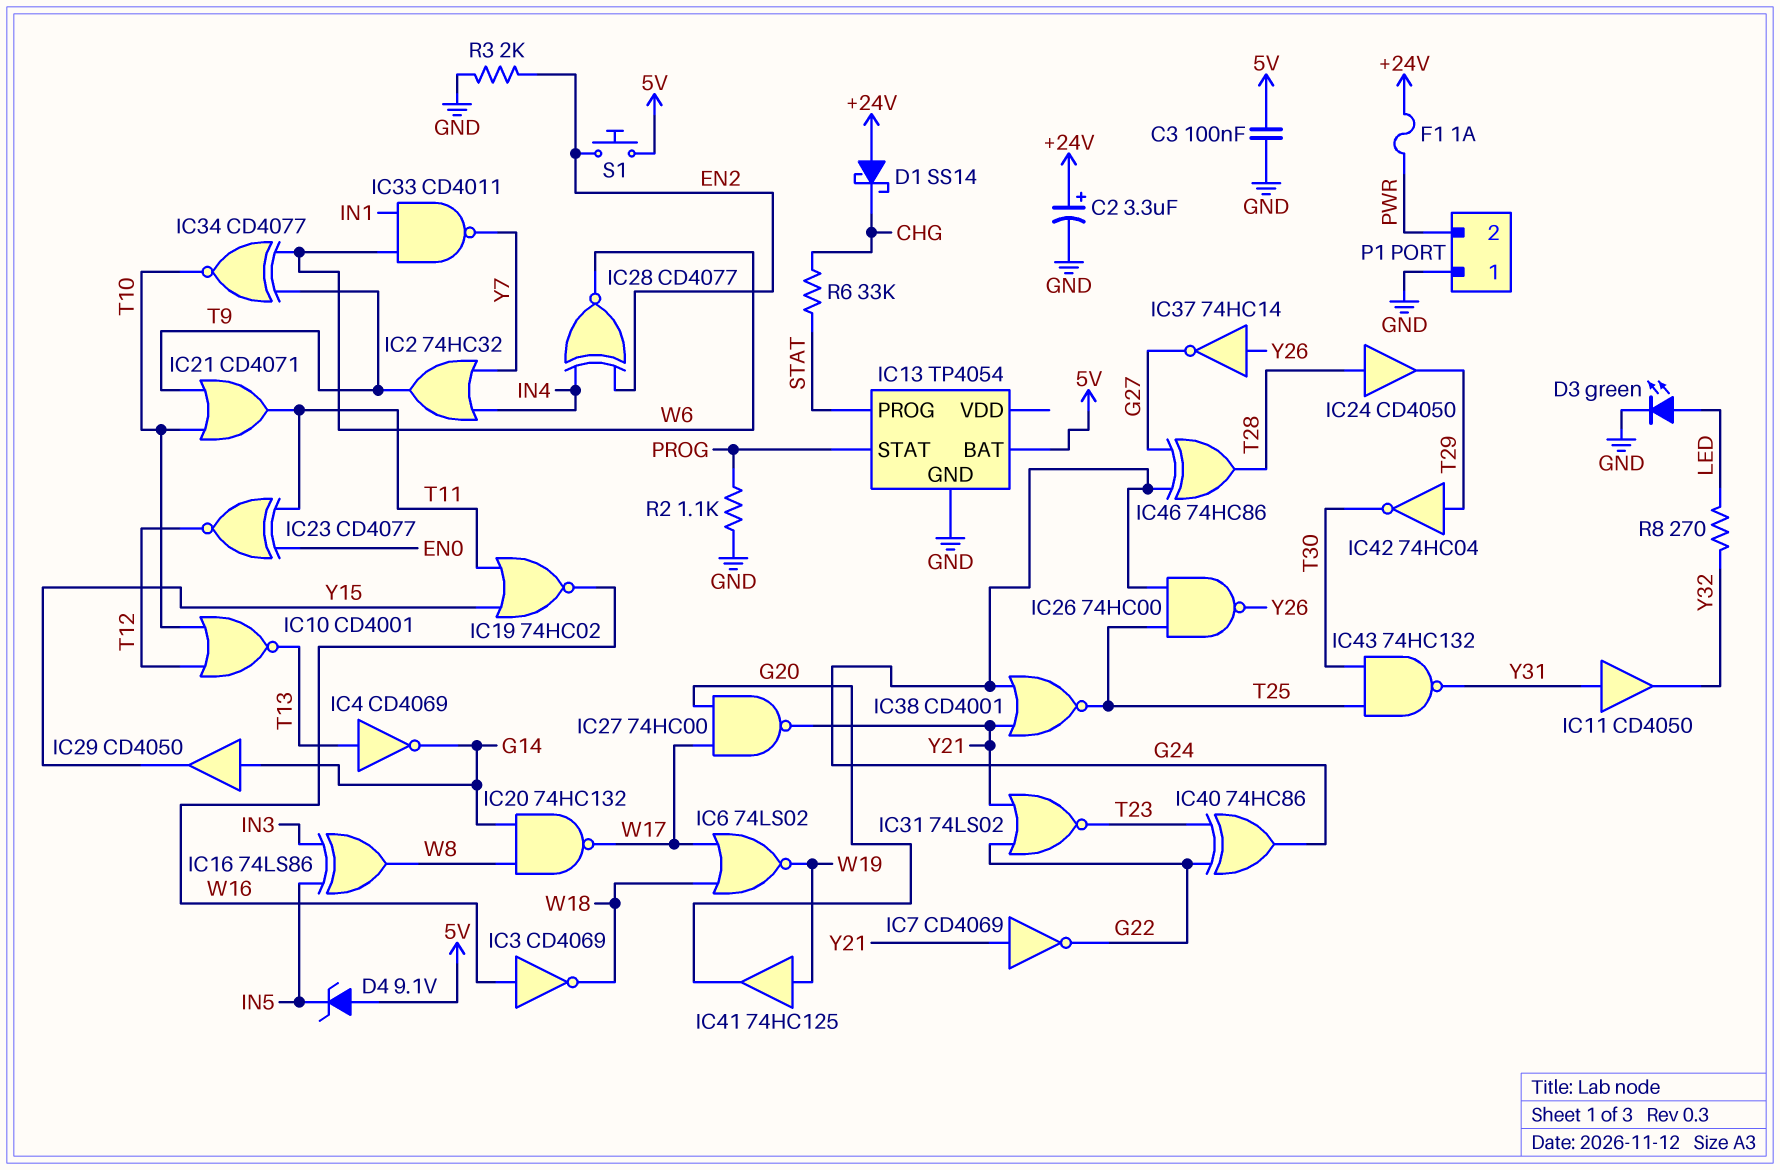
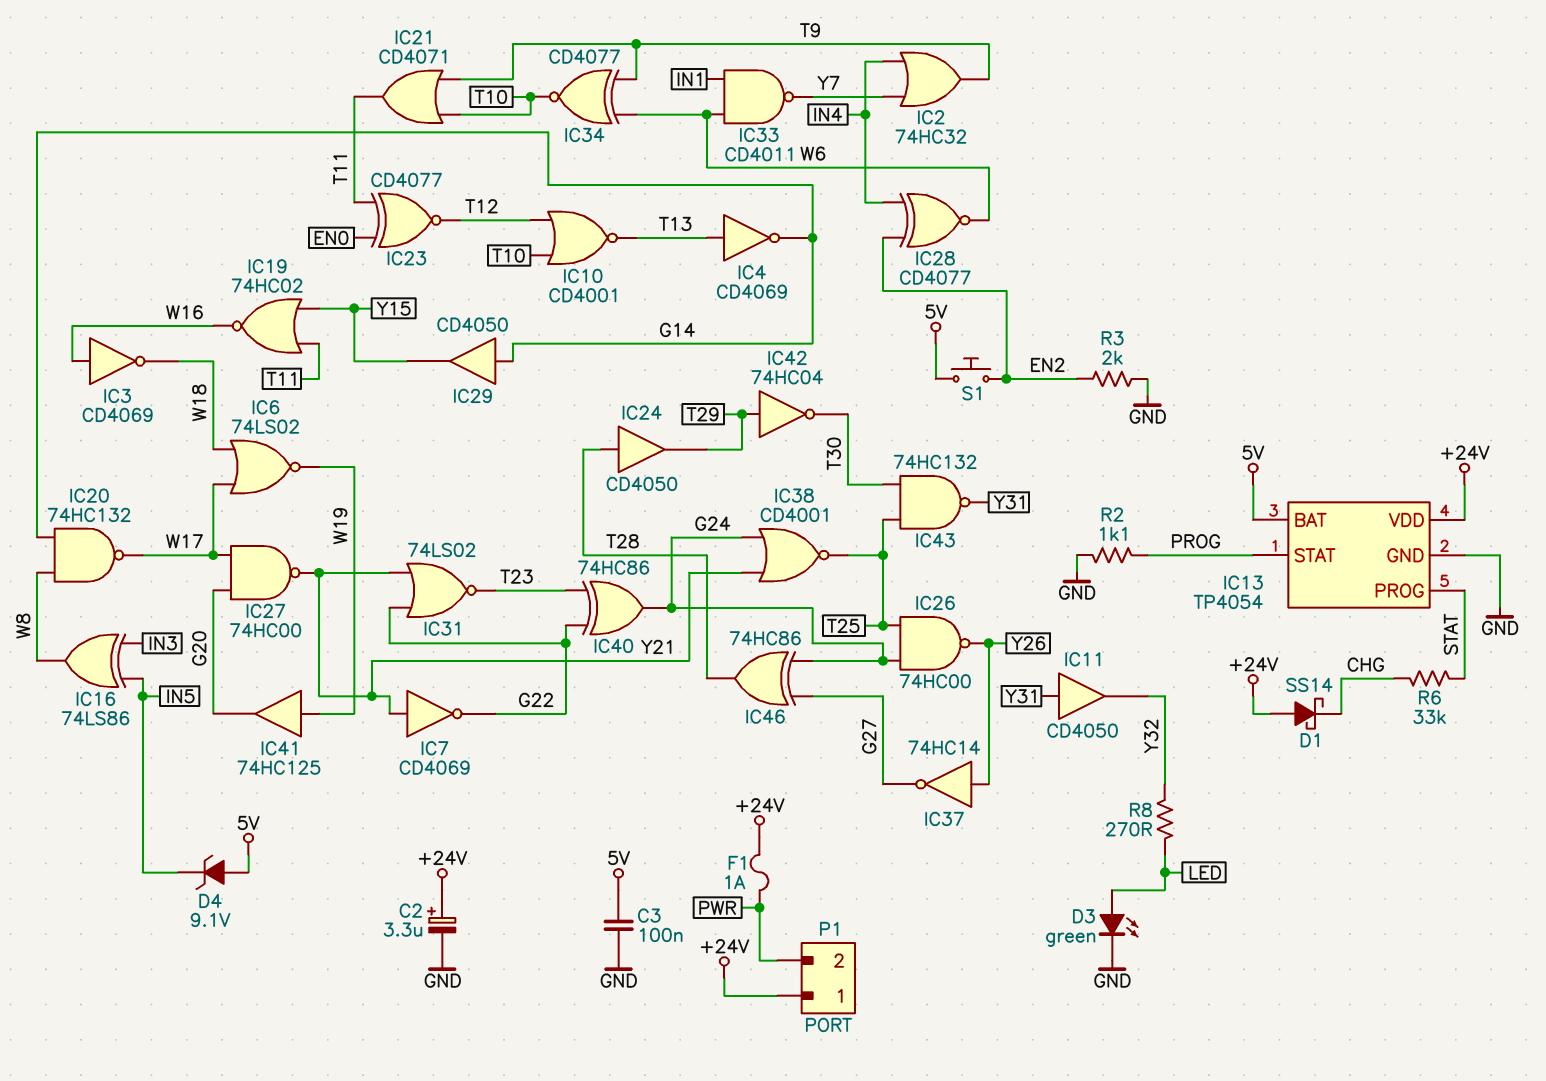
IC13 pin VDD: none -> +24V
P1 pin 1: GND -> +24V

